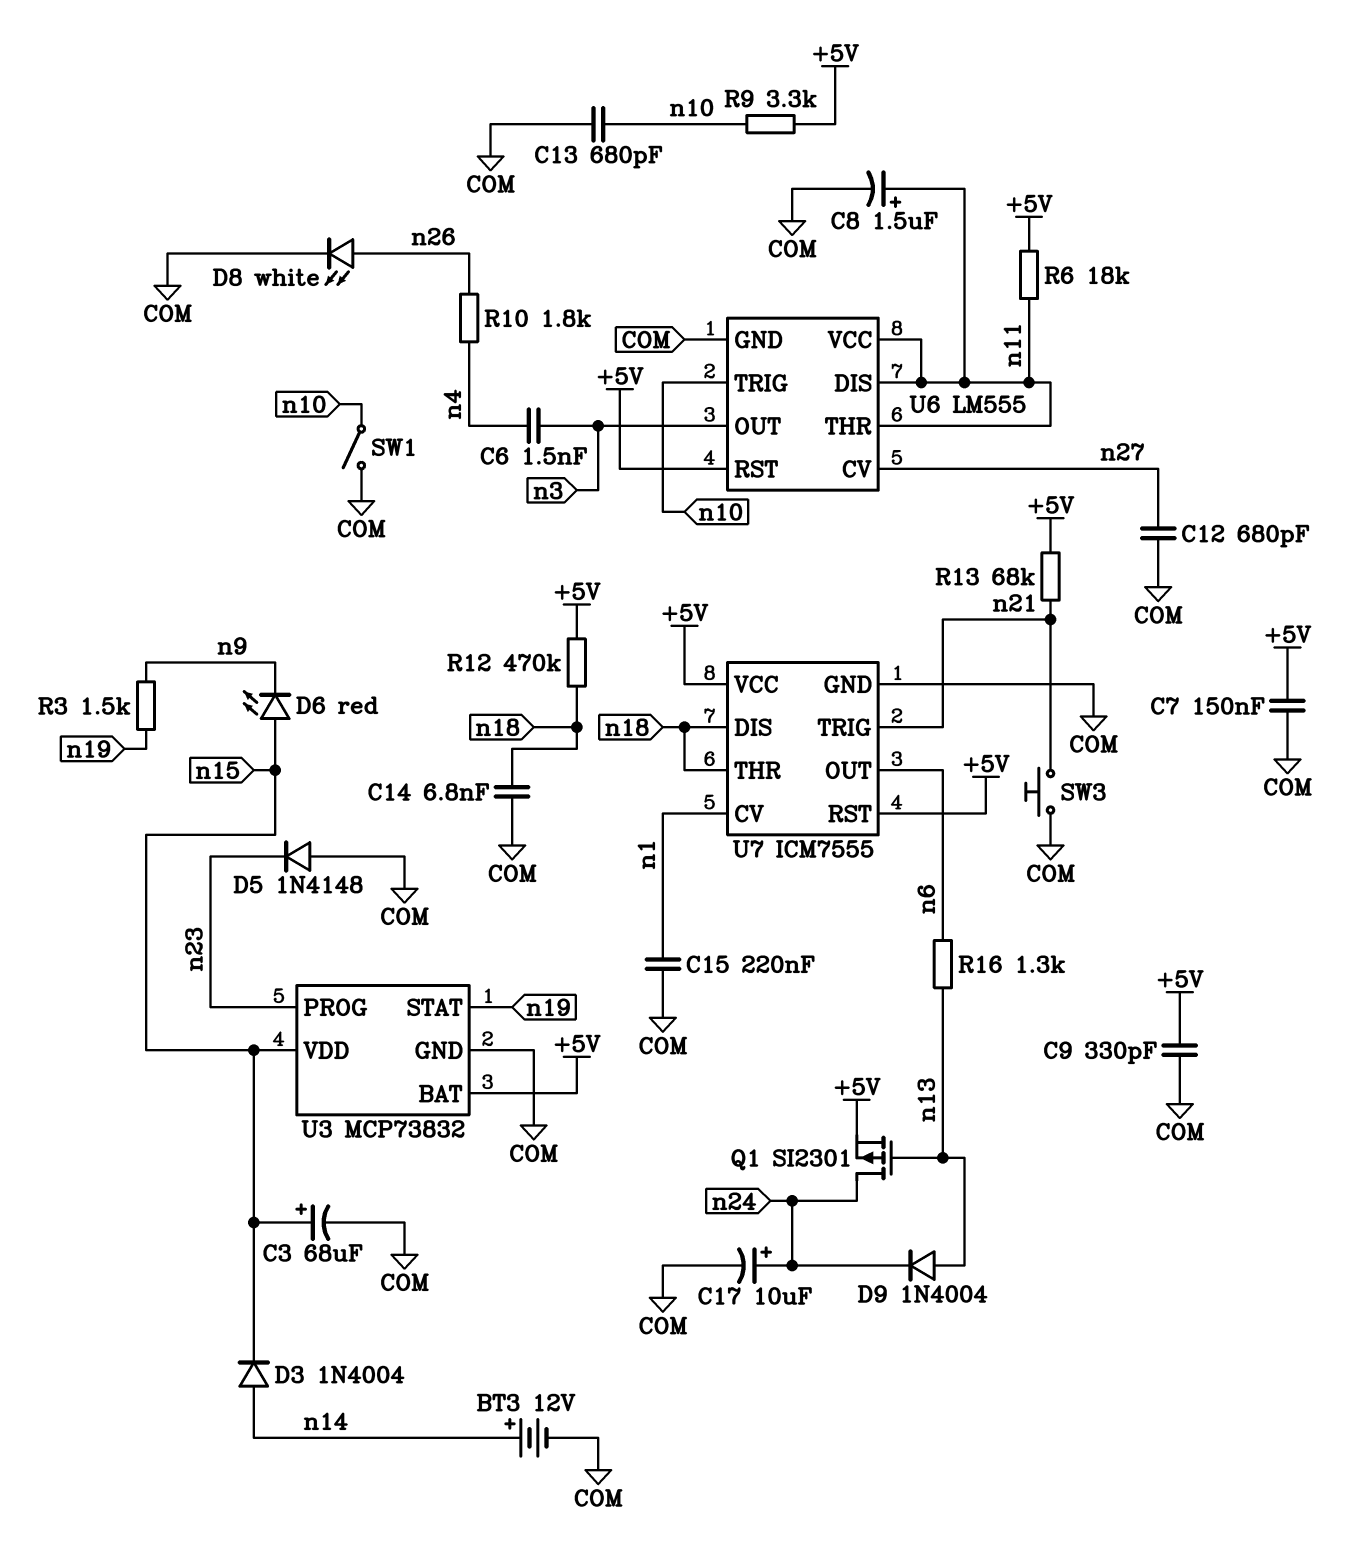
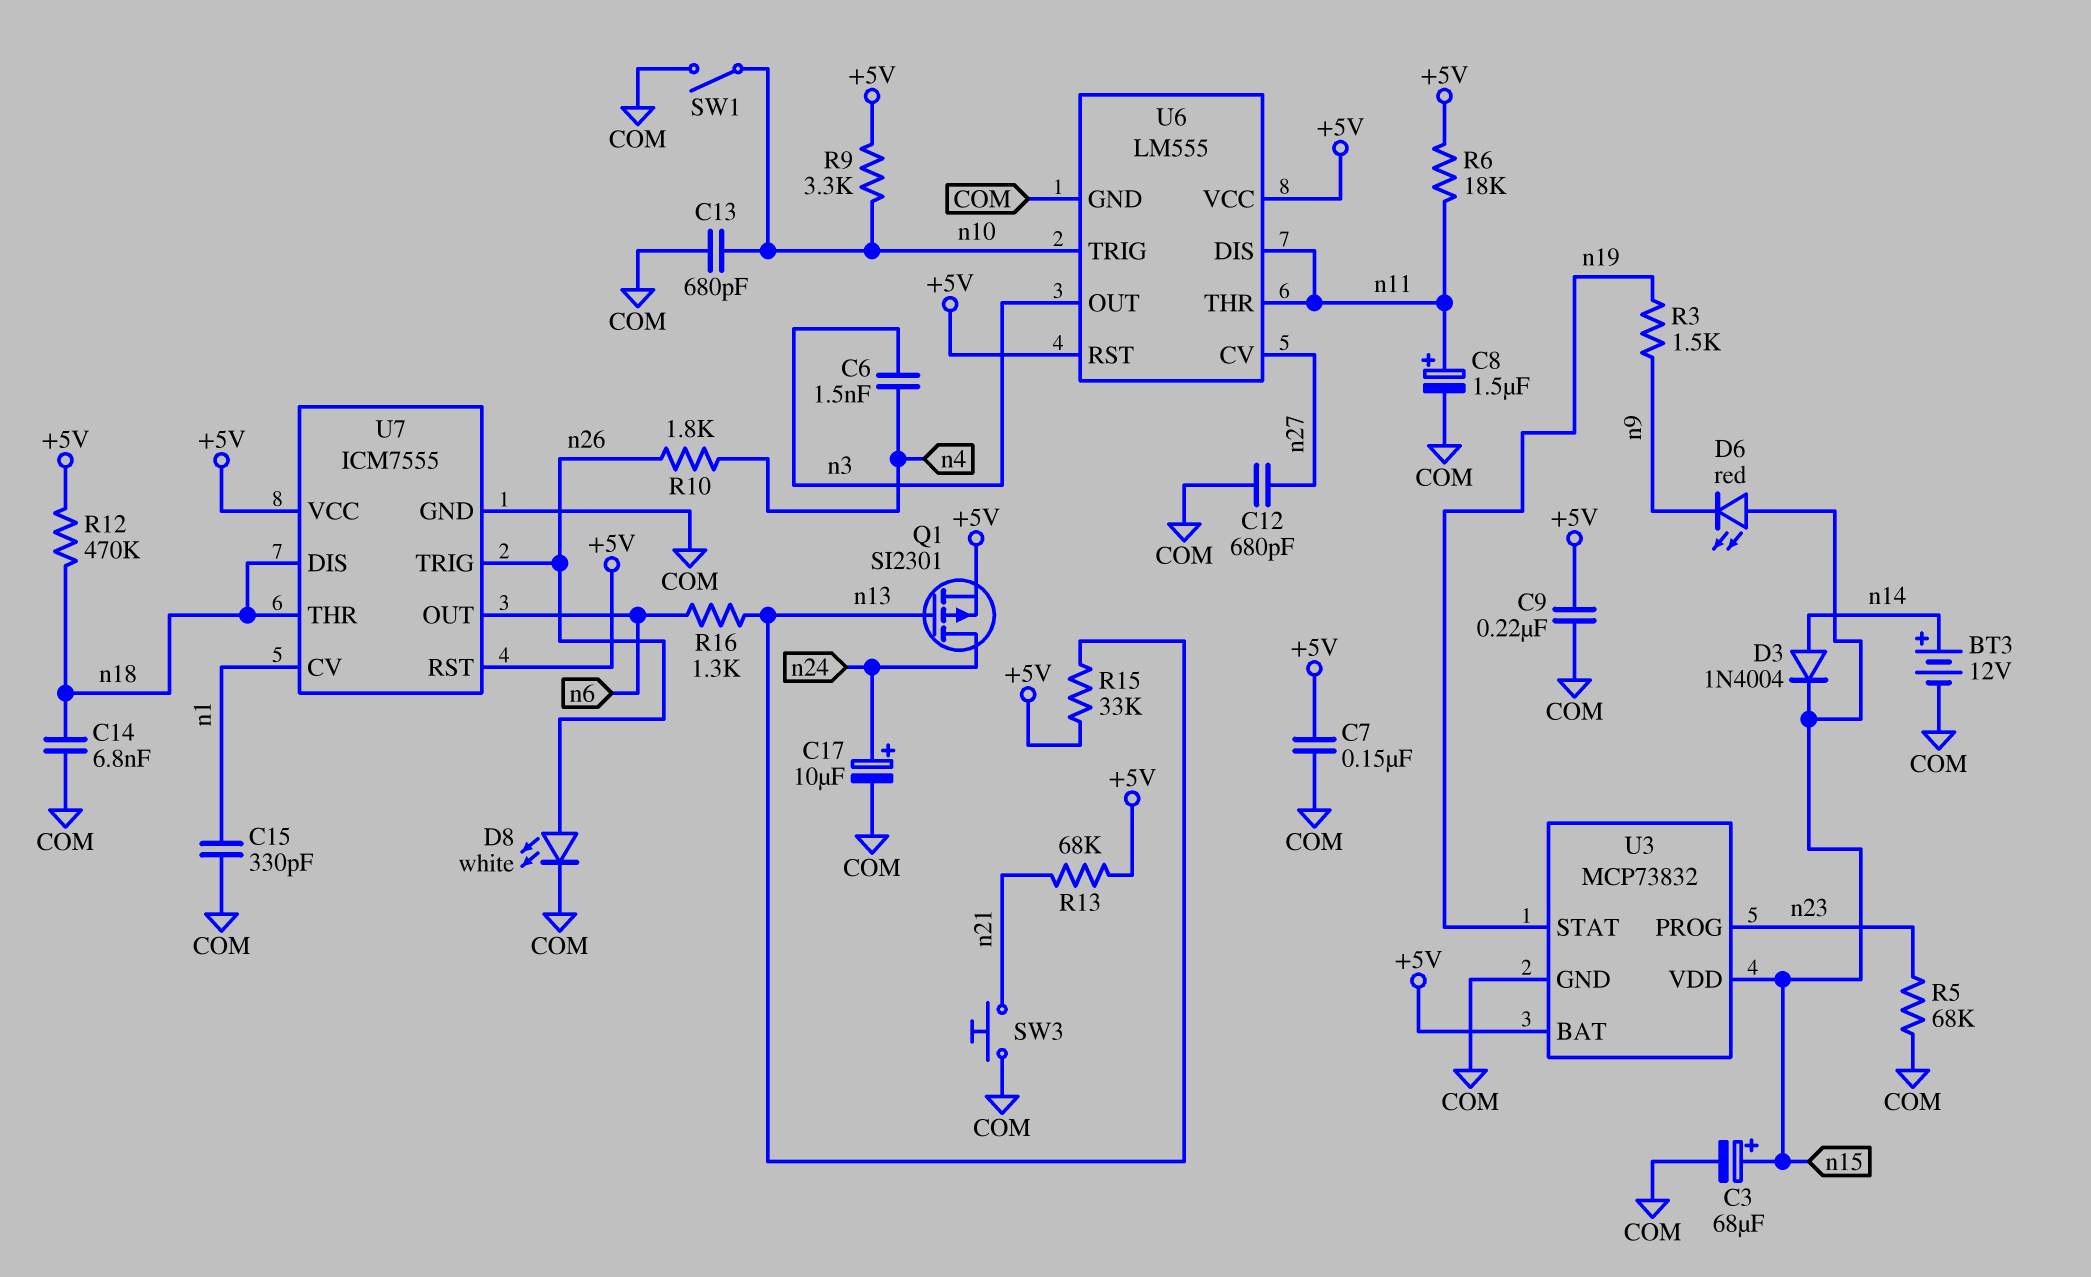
C9: 330pF (+5V, COM) -> 220nF (+5V, COM)
C15: 220nF (COM, n1) -> 330pF (COM, n1)
D5: diode 1N4148 (A COM, K n23) -> none
D9: diode 1N4004 (A n13, K n24) -> none
R5: none -> 68k (COM, n23)
R15: none -> 33k (+5V, n13)
U6 pin VCC: n11 -> +5V
U7 pin TRIG: n21 -> n26

